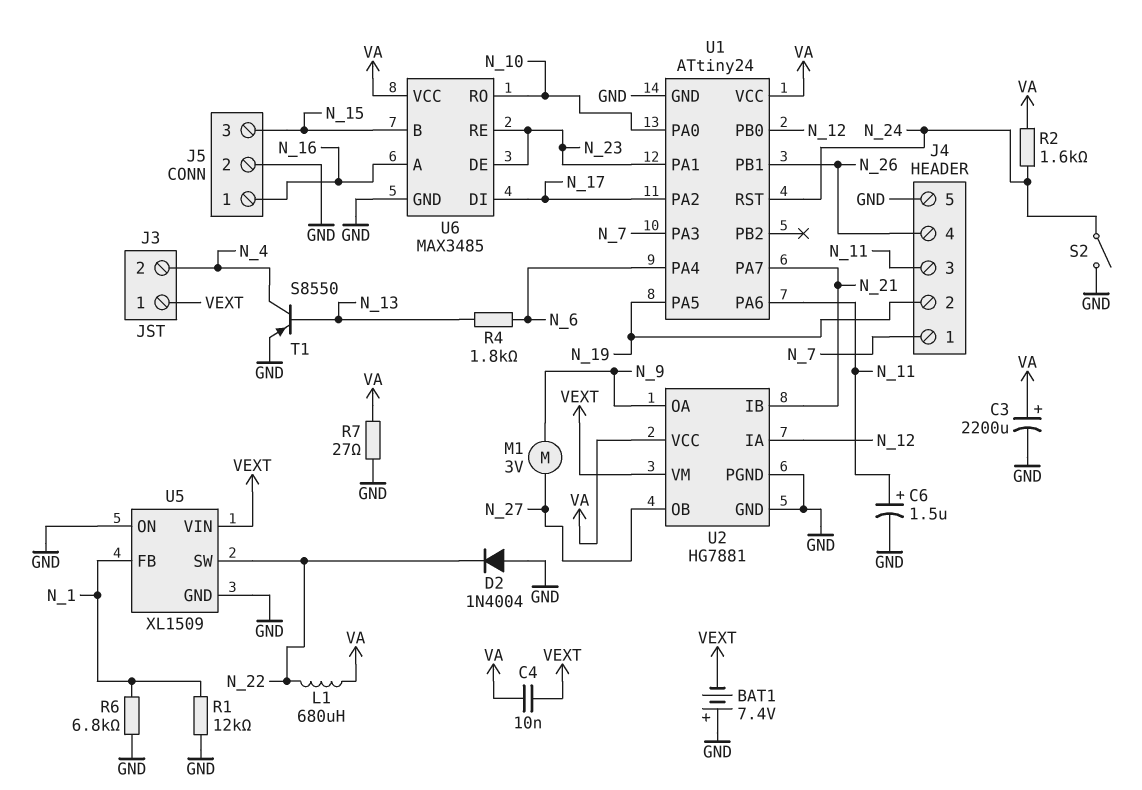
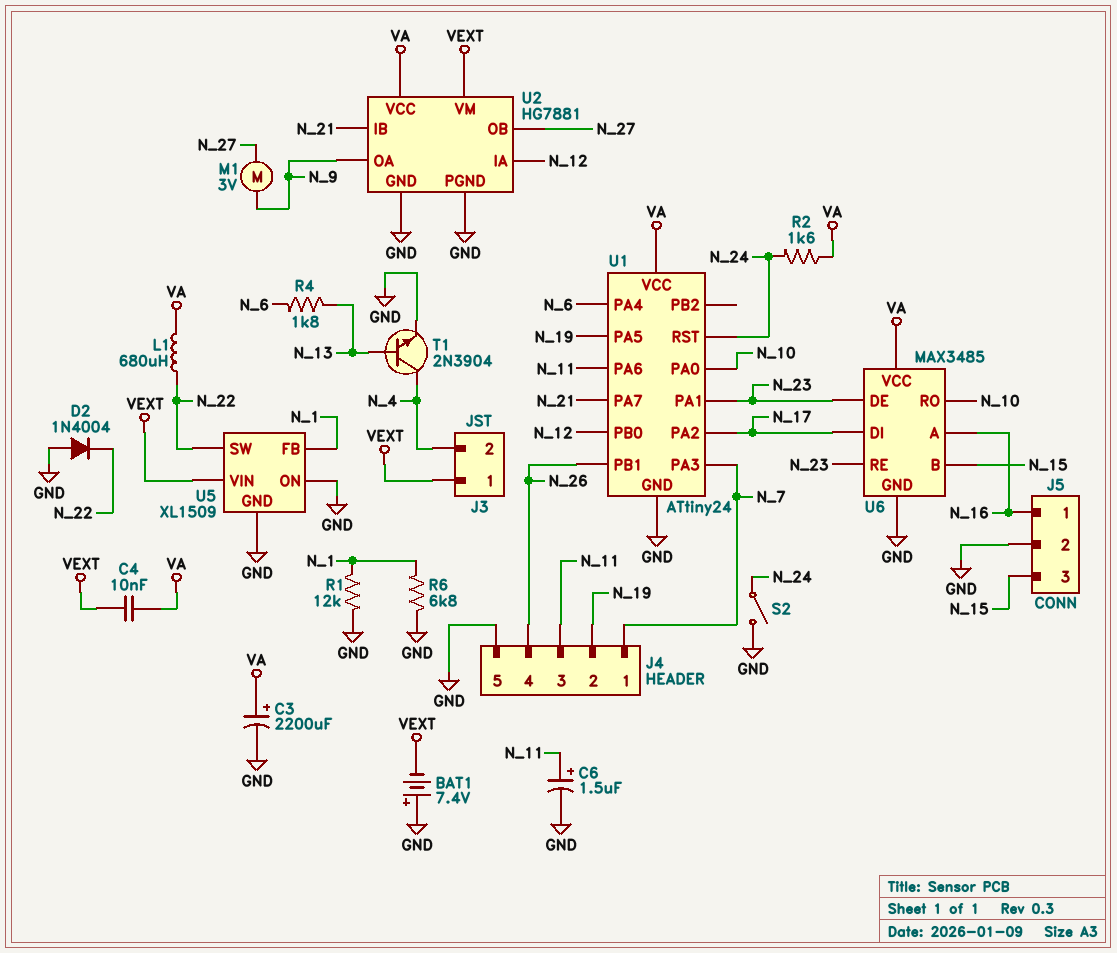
R7: 27 (GND, VA) -> none
T1: PNP S8550 (B N_13, C N_4, E GND) -> NPN 2N3904 (B N_13, C N_4, E GND)

